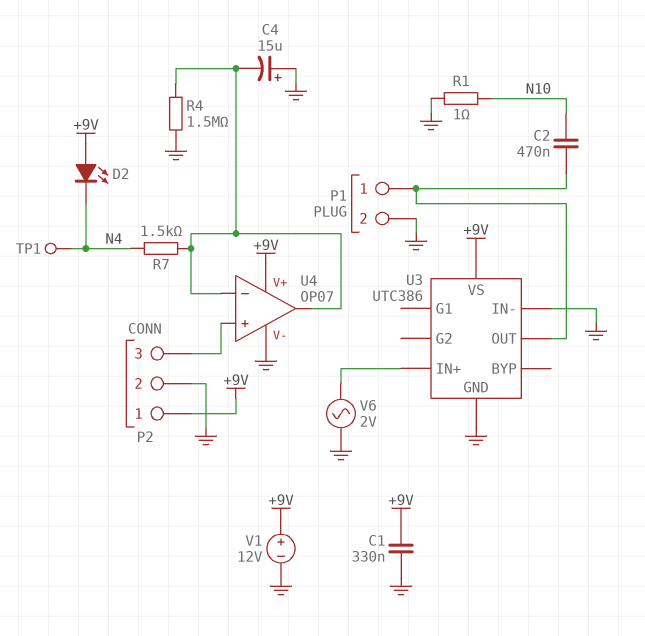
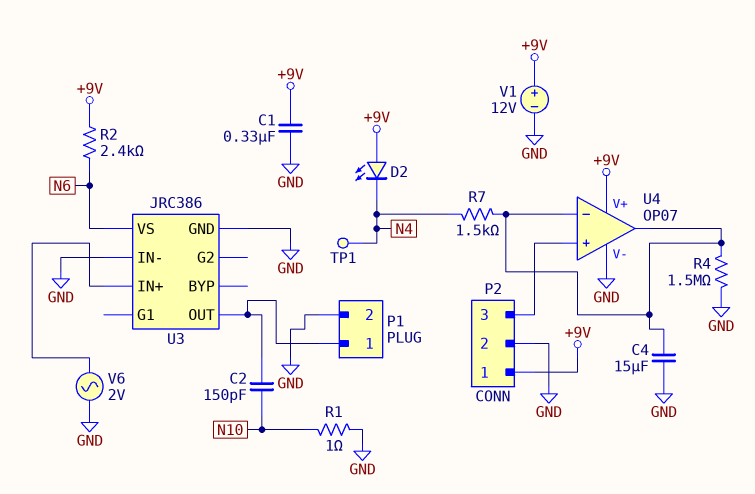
C2: 470nF (N10, P1/1) -> 150pF (N10, P1/1)
C4: 15uF (plus GND, minus U4/in-) -> 15uF (GND, U4/in-)
R2: none -> 2.4k (+9V, N6)
U3: UTC386 -> JRC386
U3 pin VS: +9V -> N6

